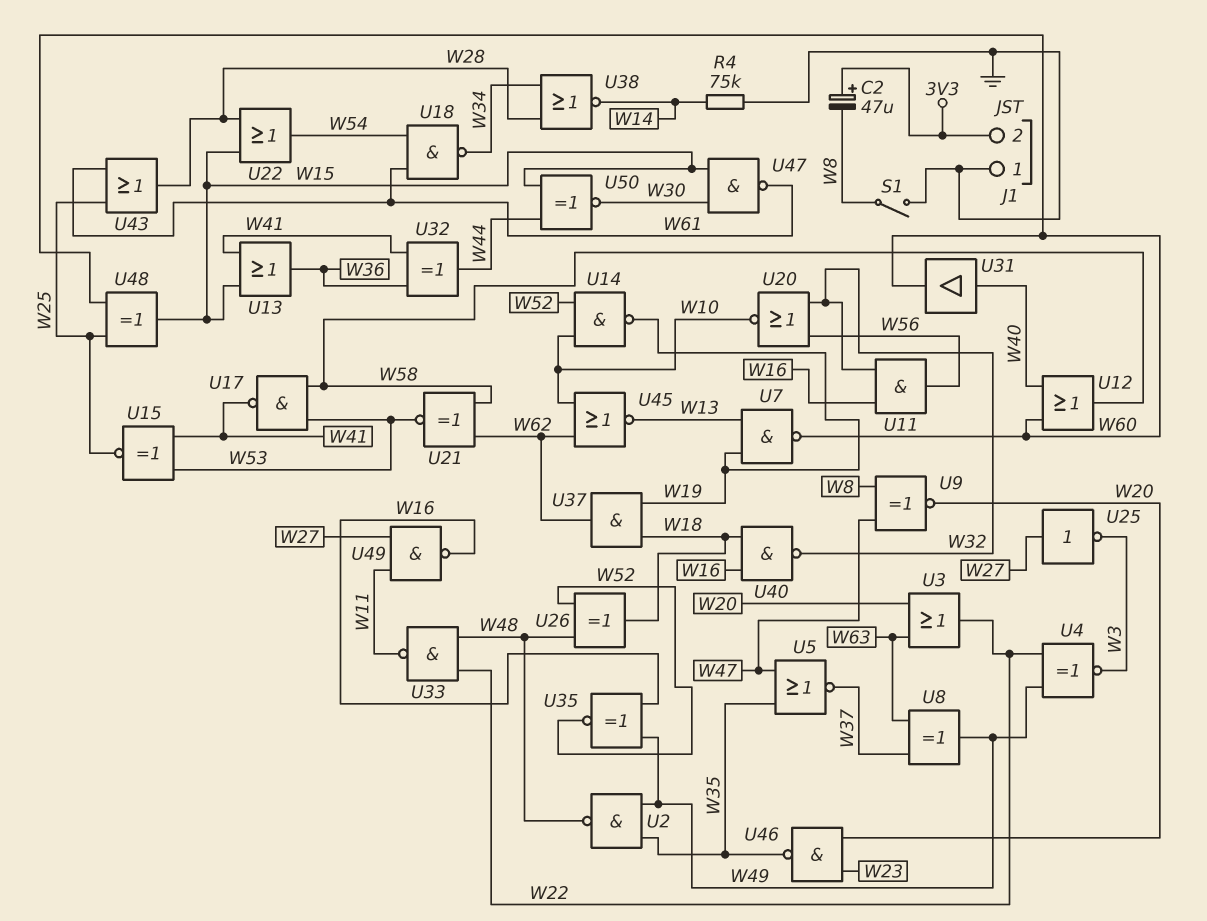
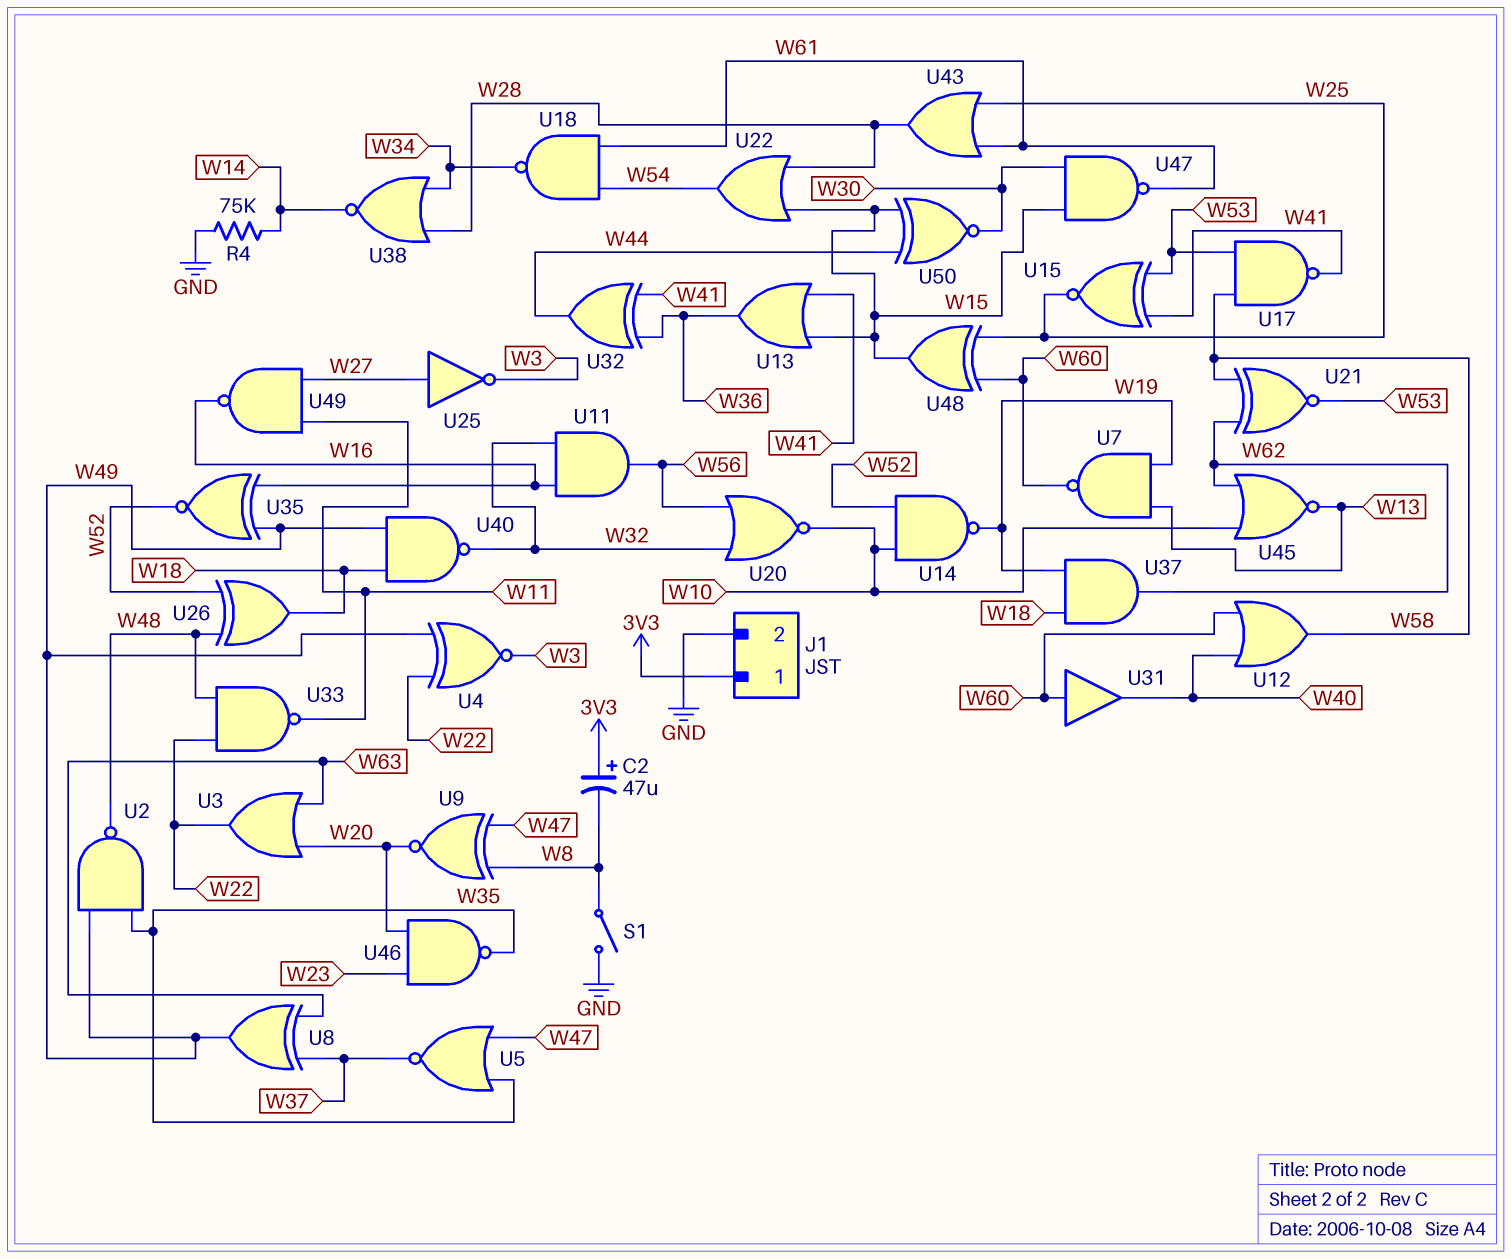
J1 pin 1: GND -> 3V3
J1 pin 2: 3V3 -> GND
U31: buffer (in W40, out W60) -> buffer (in W60, out W40)
U40: NAND (in W16, in W18, out W32) -> NAND (in W18, in W49, out W32)

